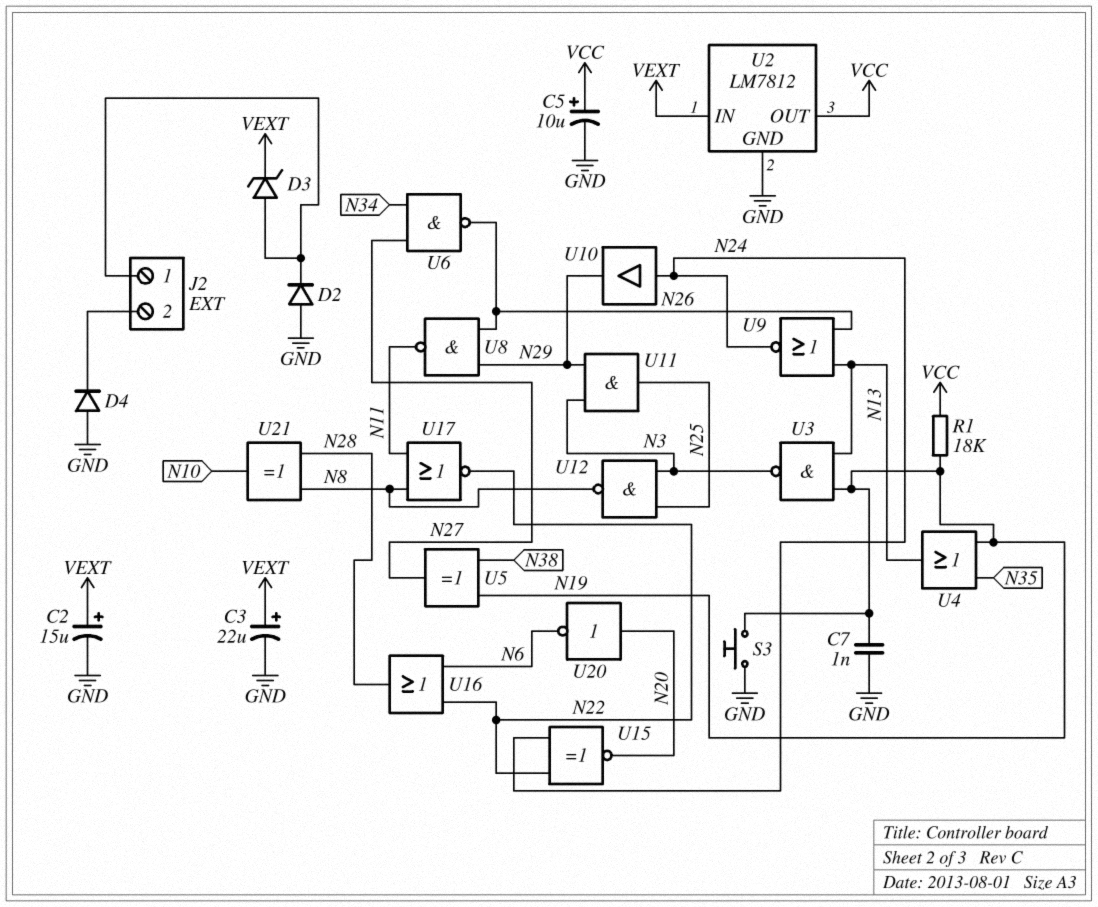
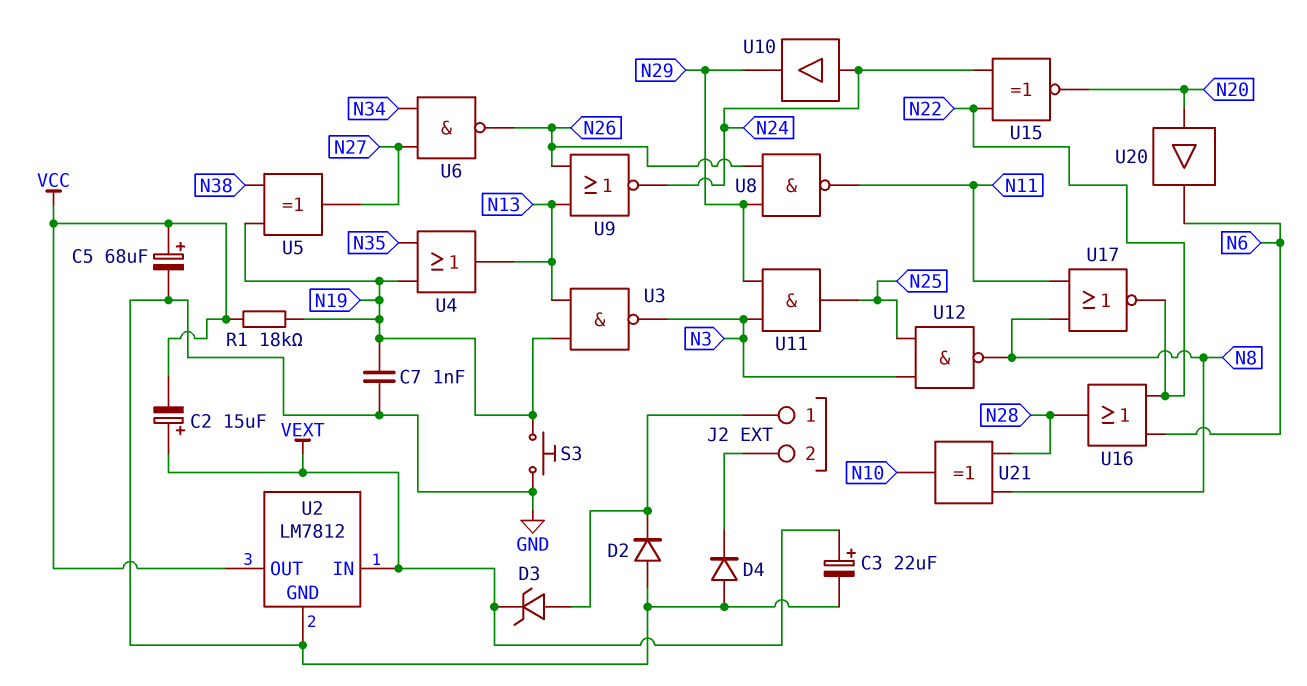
C2: 15uF (plus VEXT, minus GND) -> 15uF (plus VEXT, minus VCC)
C5: 10uF (plus VCC, minus GND) -> 68uF (plus VCC, minus GND)
U20: NOT (in N20, out N6) -> buffer (in N20, out N6)

